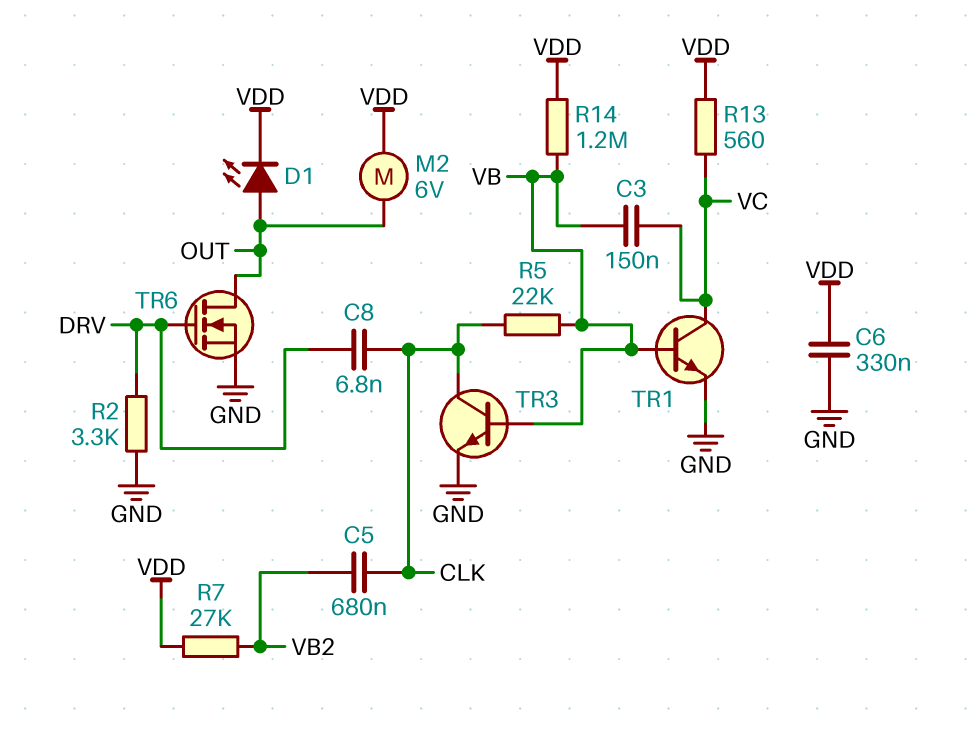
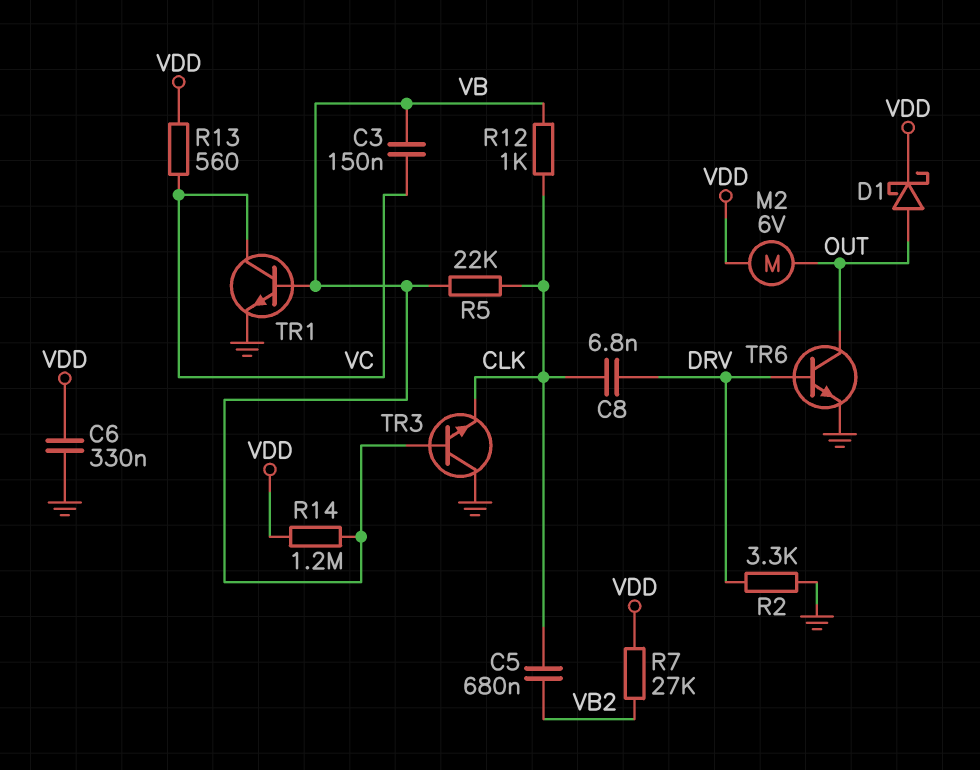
D1: LED (A OUT, K VDD) -> schottky (A OUT, K VDD)
R12: none -> 1k (CLK, VB)
TR3: NPN (B VB, C CLK, E GND) -> NPN (B VB, C GND, E CLK)
TR6: NMOS (G DRV, D OUT, S GND) -> NPN (B DRV, C OUT, E GND)

